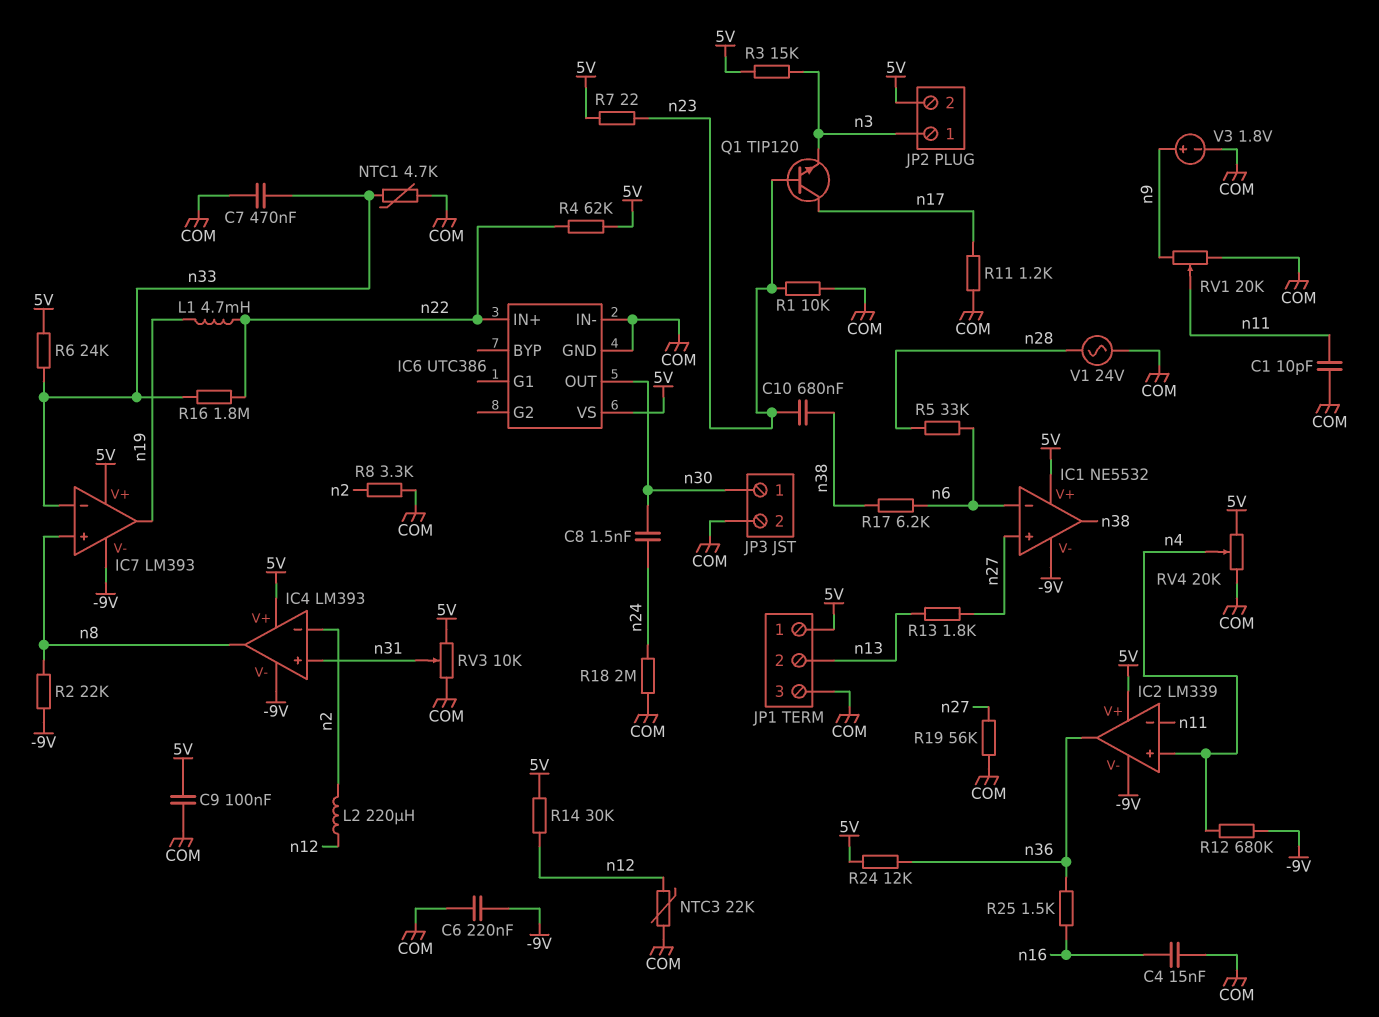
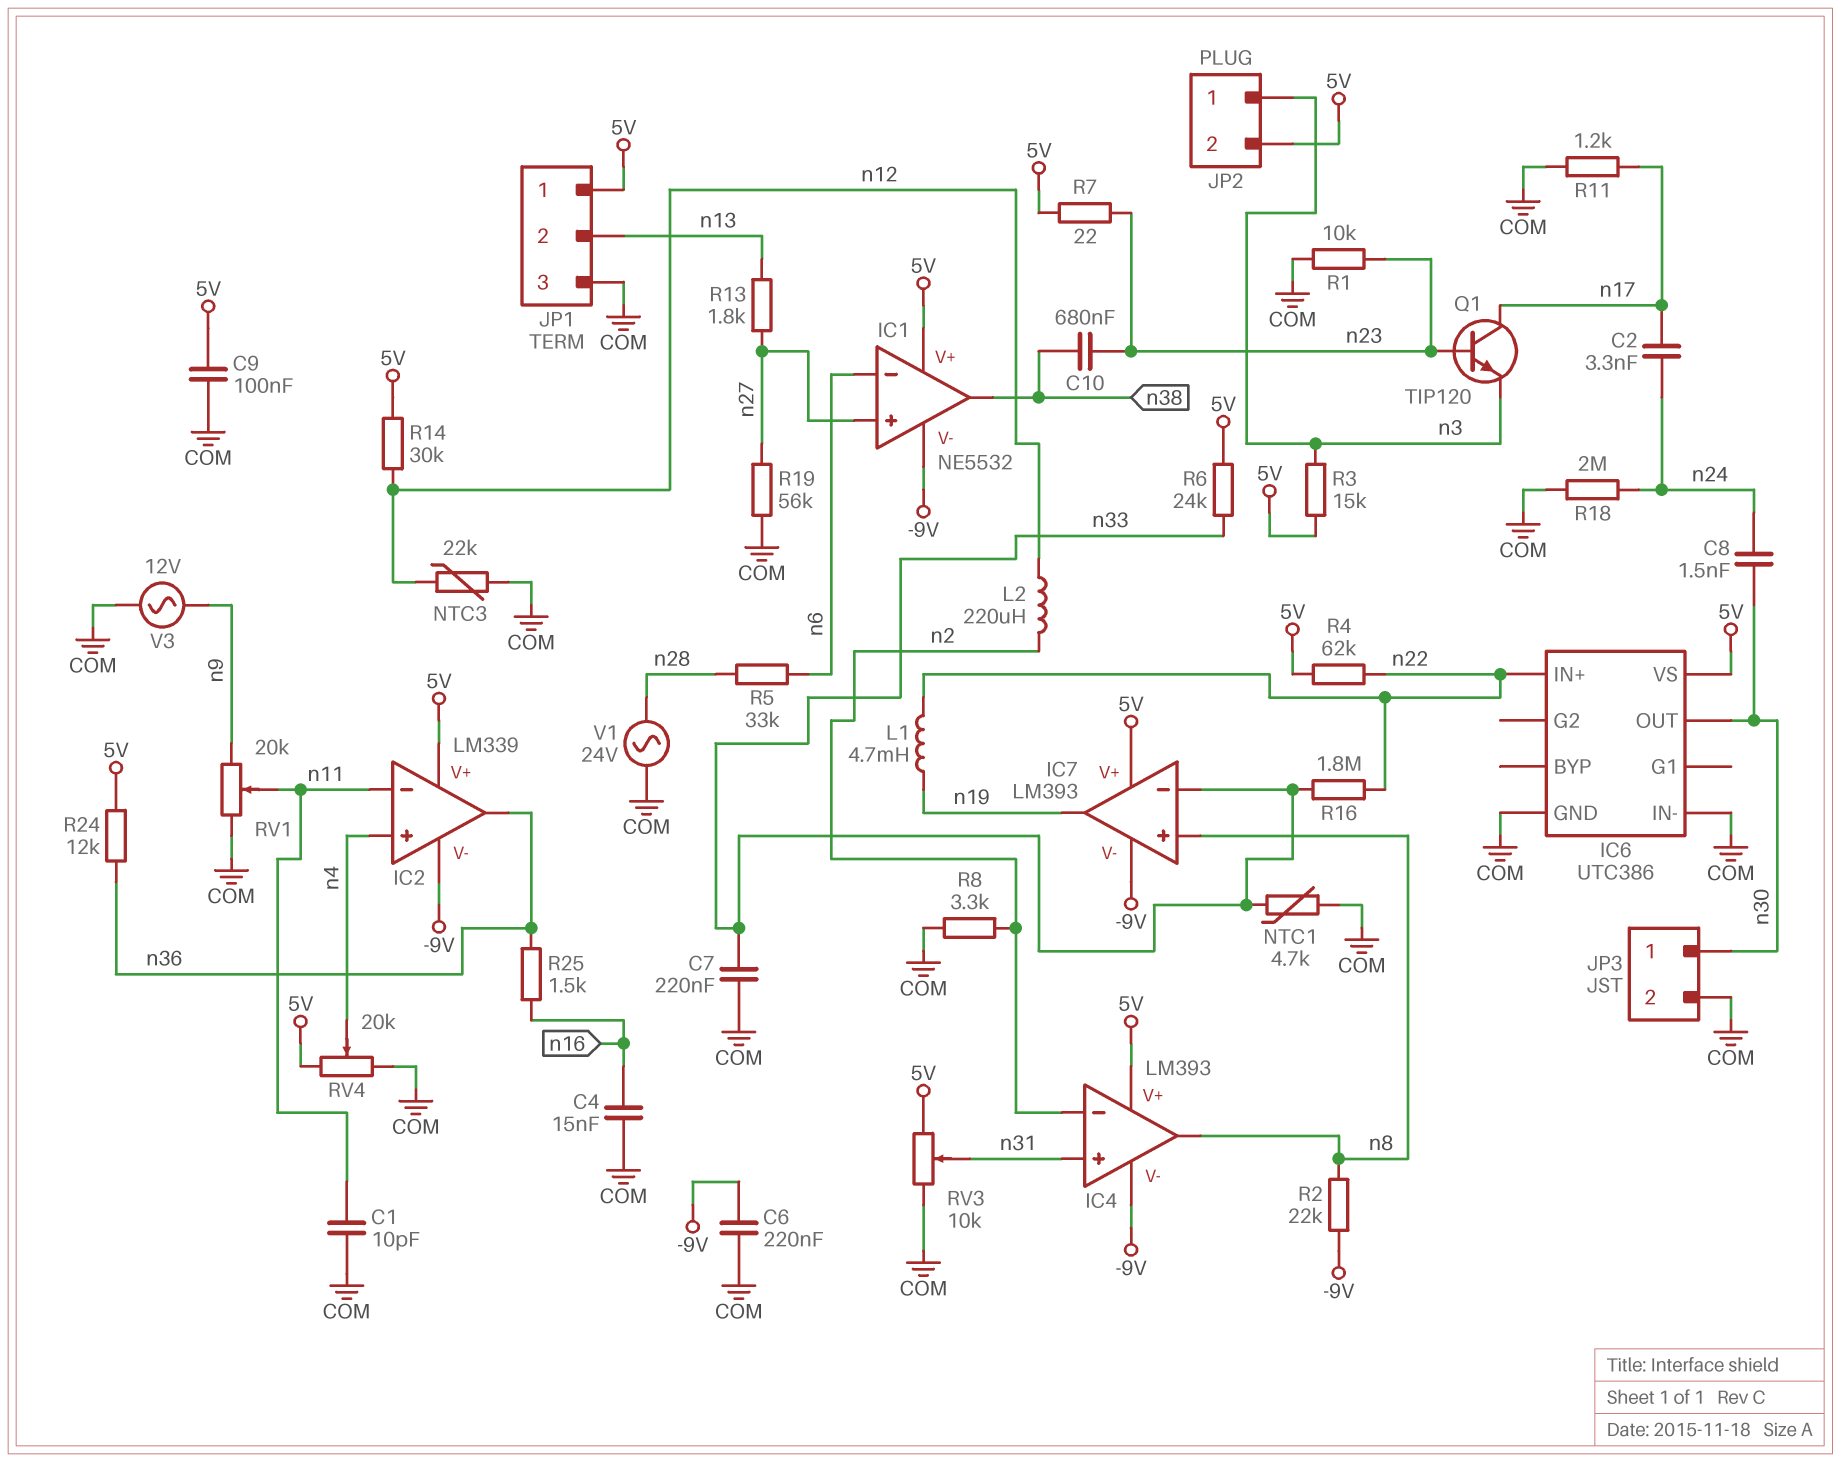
C2: none -> 3.3nF (n17, n24)
C7: 470nF (COM, n33) -> 220nF (COM, n33)
R12: 680k (-9V, n4) -> none
R17: 6.2k (n6, n38) -> none
V3: 1.8V (plus n9, minus COM) -> AC 12V (COM, n9)

